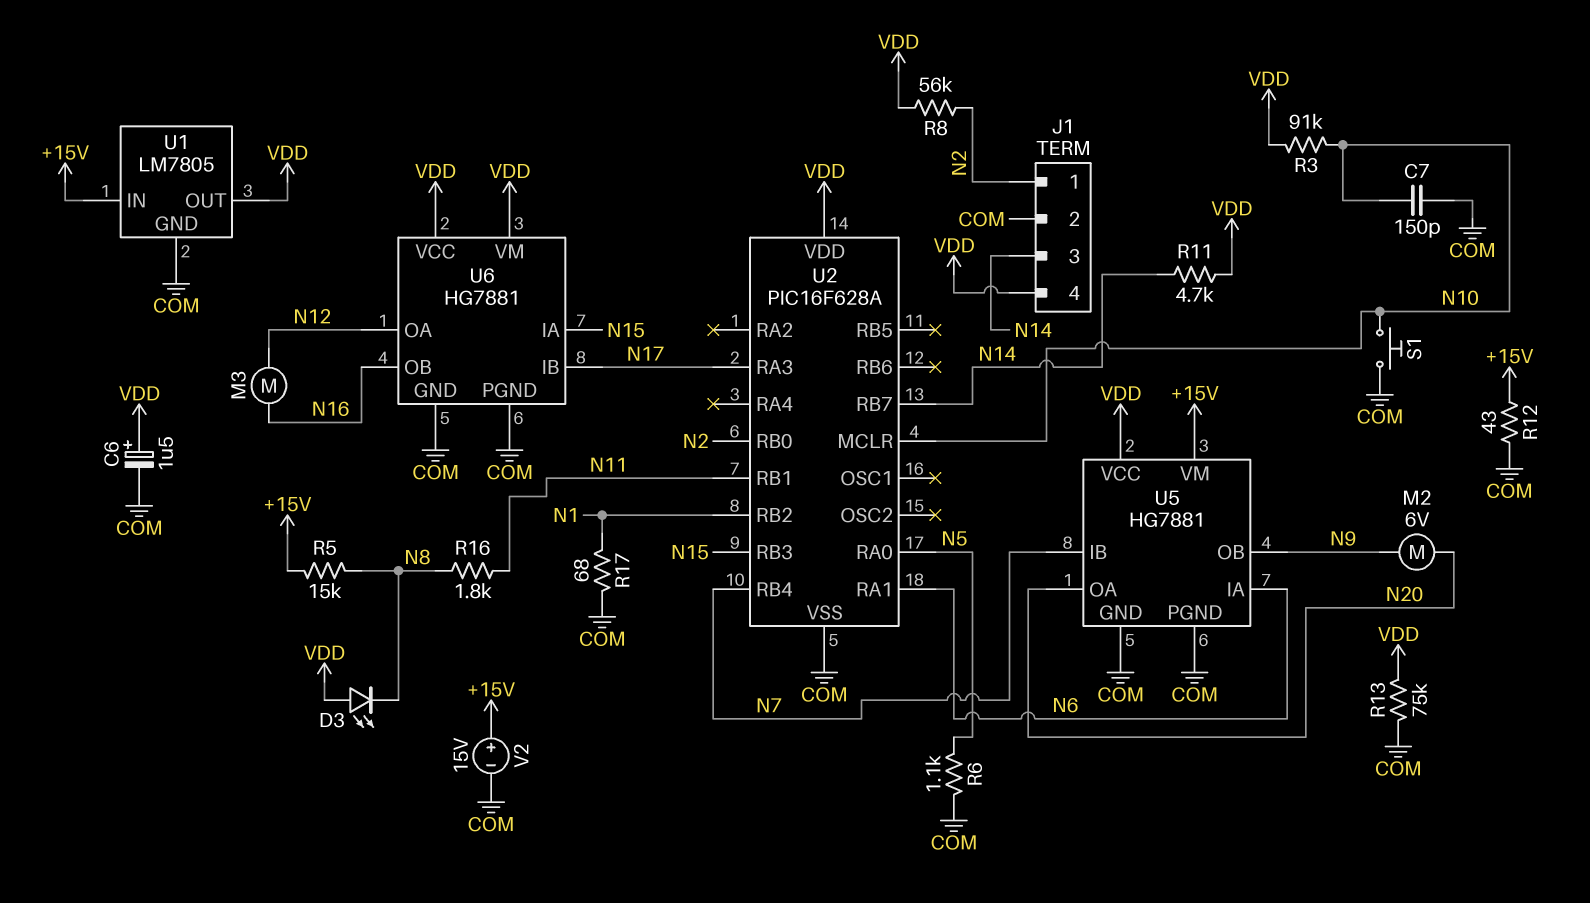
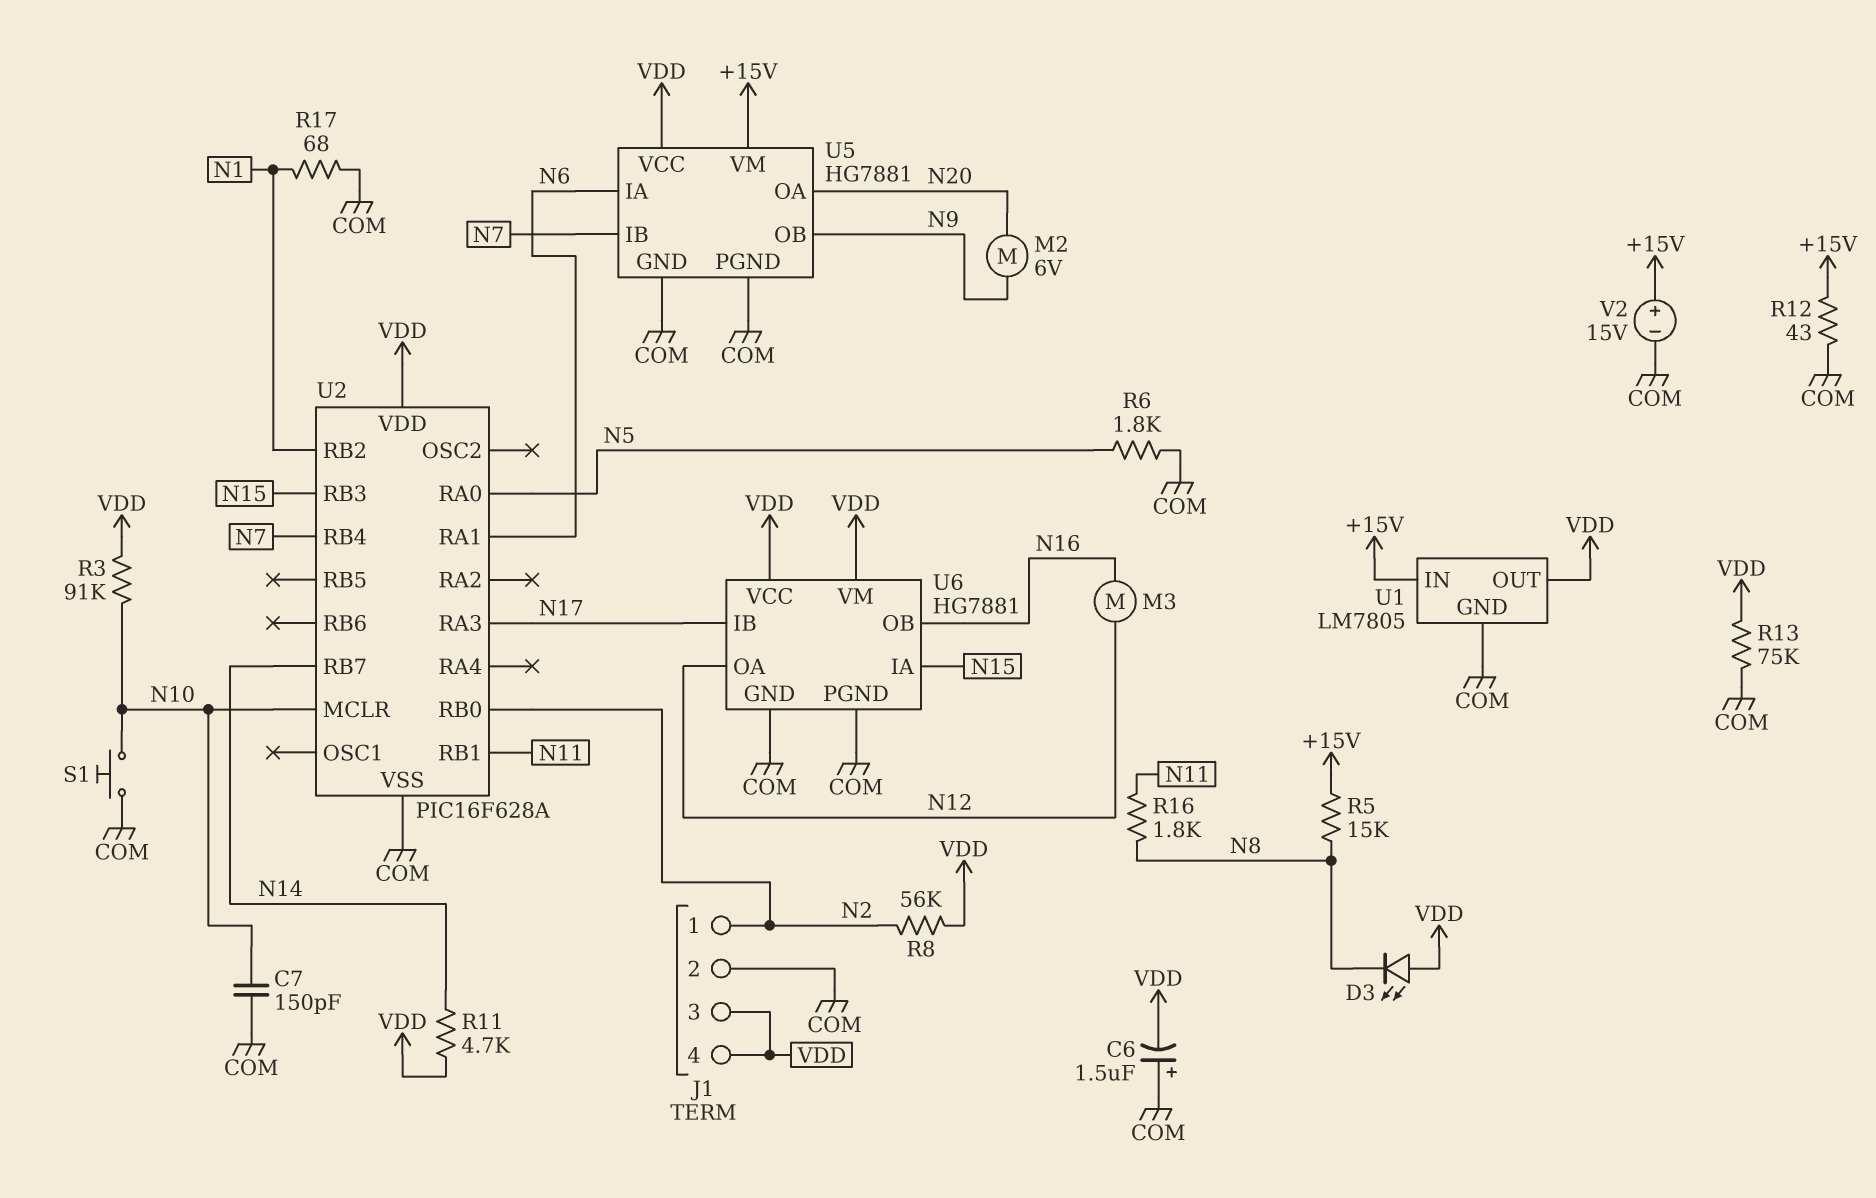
C6: 1.5uF (plus VDD, minus COM) -> 1.5uF (plus COM, minus VDD)
J1 pin 3: N14 -> VDD
R6: 1.1k (COM, N5) -> 1.8k (COM, N5)

